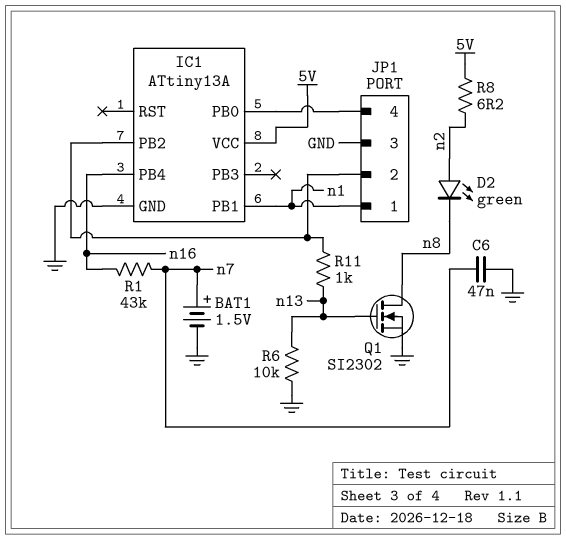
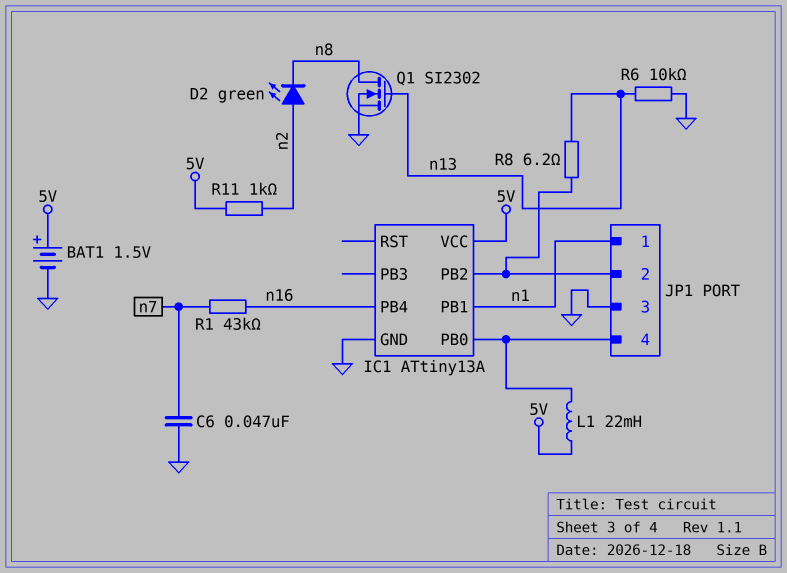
BAT1: 1.5V (plus n7, minus GND) -> 1.5V (plus 5V, minus GND)
L1: none -> 22mH (5V, IC1/PB0)
R8: 6.2 (5V, n2) -> 6.2 (IC1/PB2, n13)
R11: 1k (IC1/PB2, n13) -> 1k (5V, n2)

